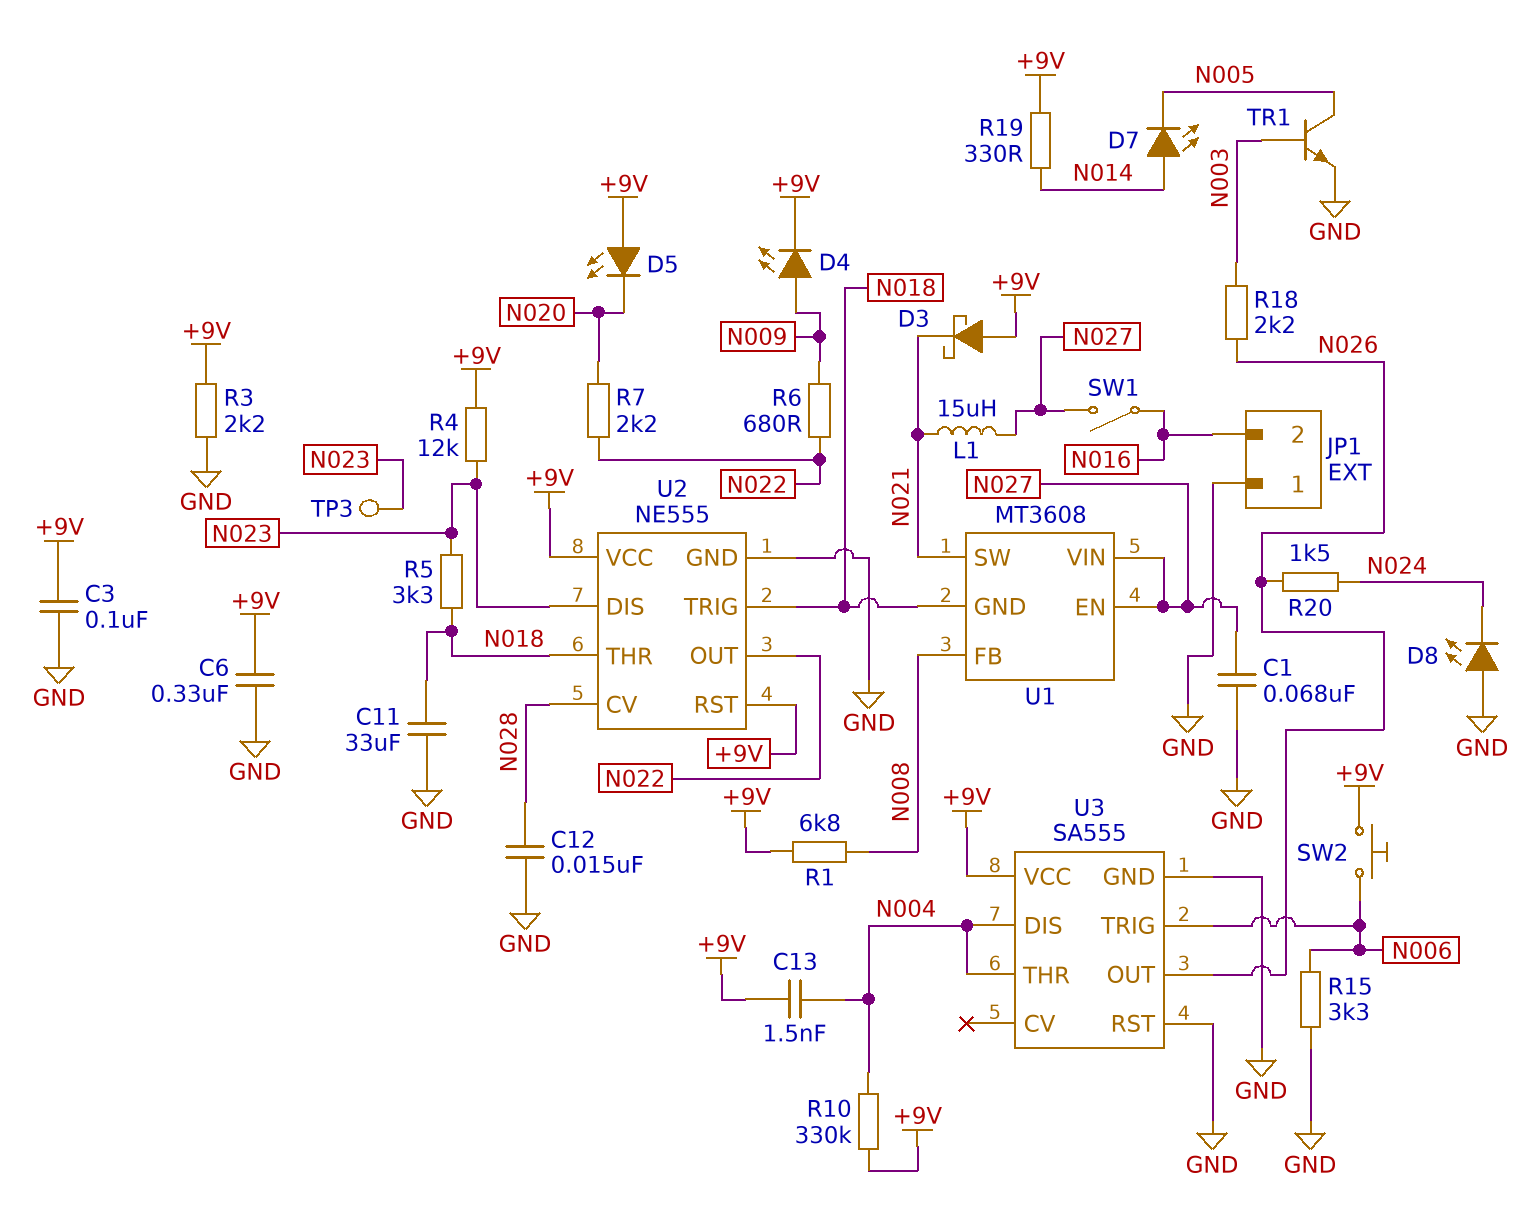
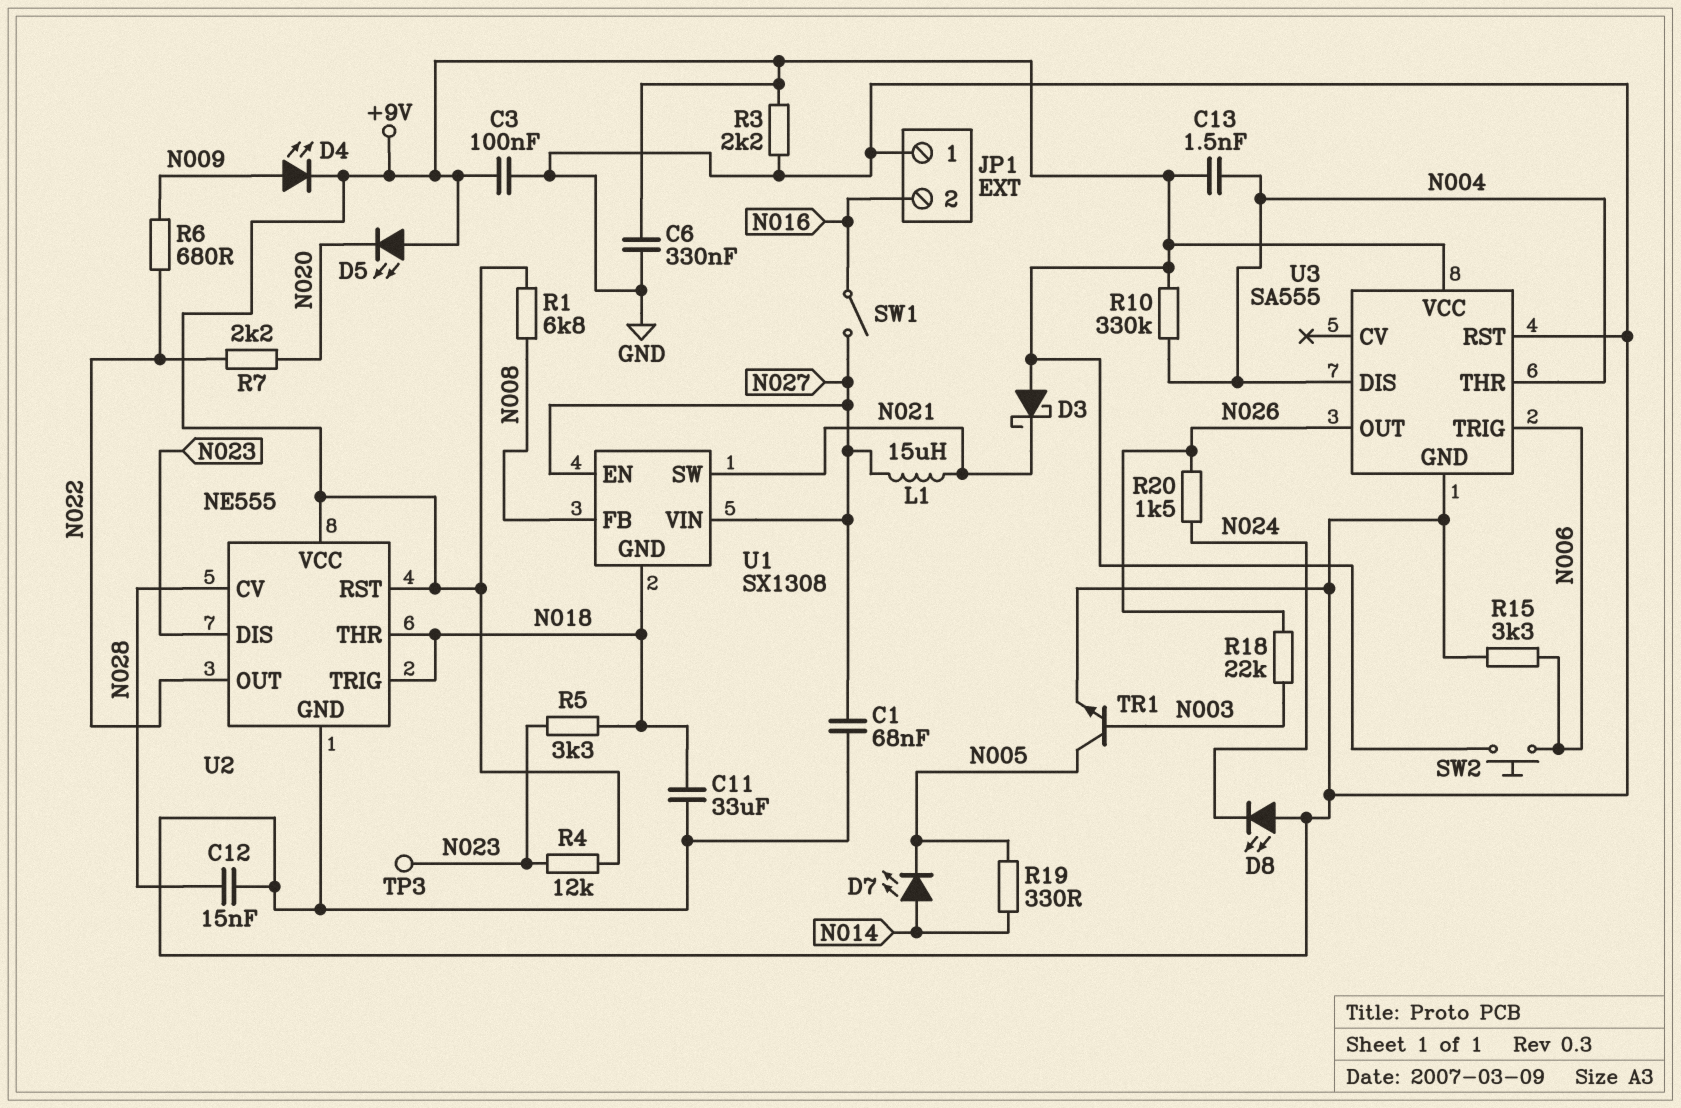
R18: 2.2k (N003, N026) -> 22k (N003, N026)
R19: 330 (+9V, N014) -> 330 (N005, N014)
U1: MT3608 -> SX1308

